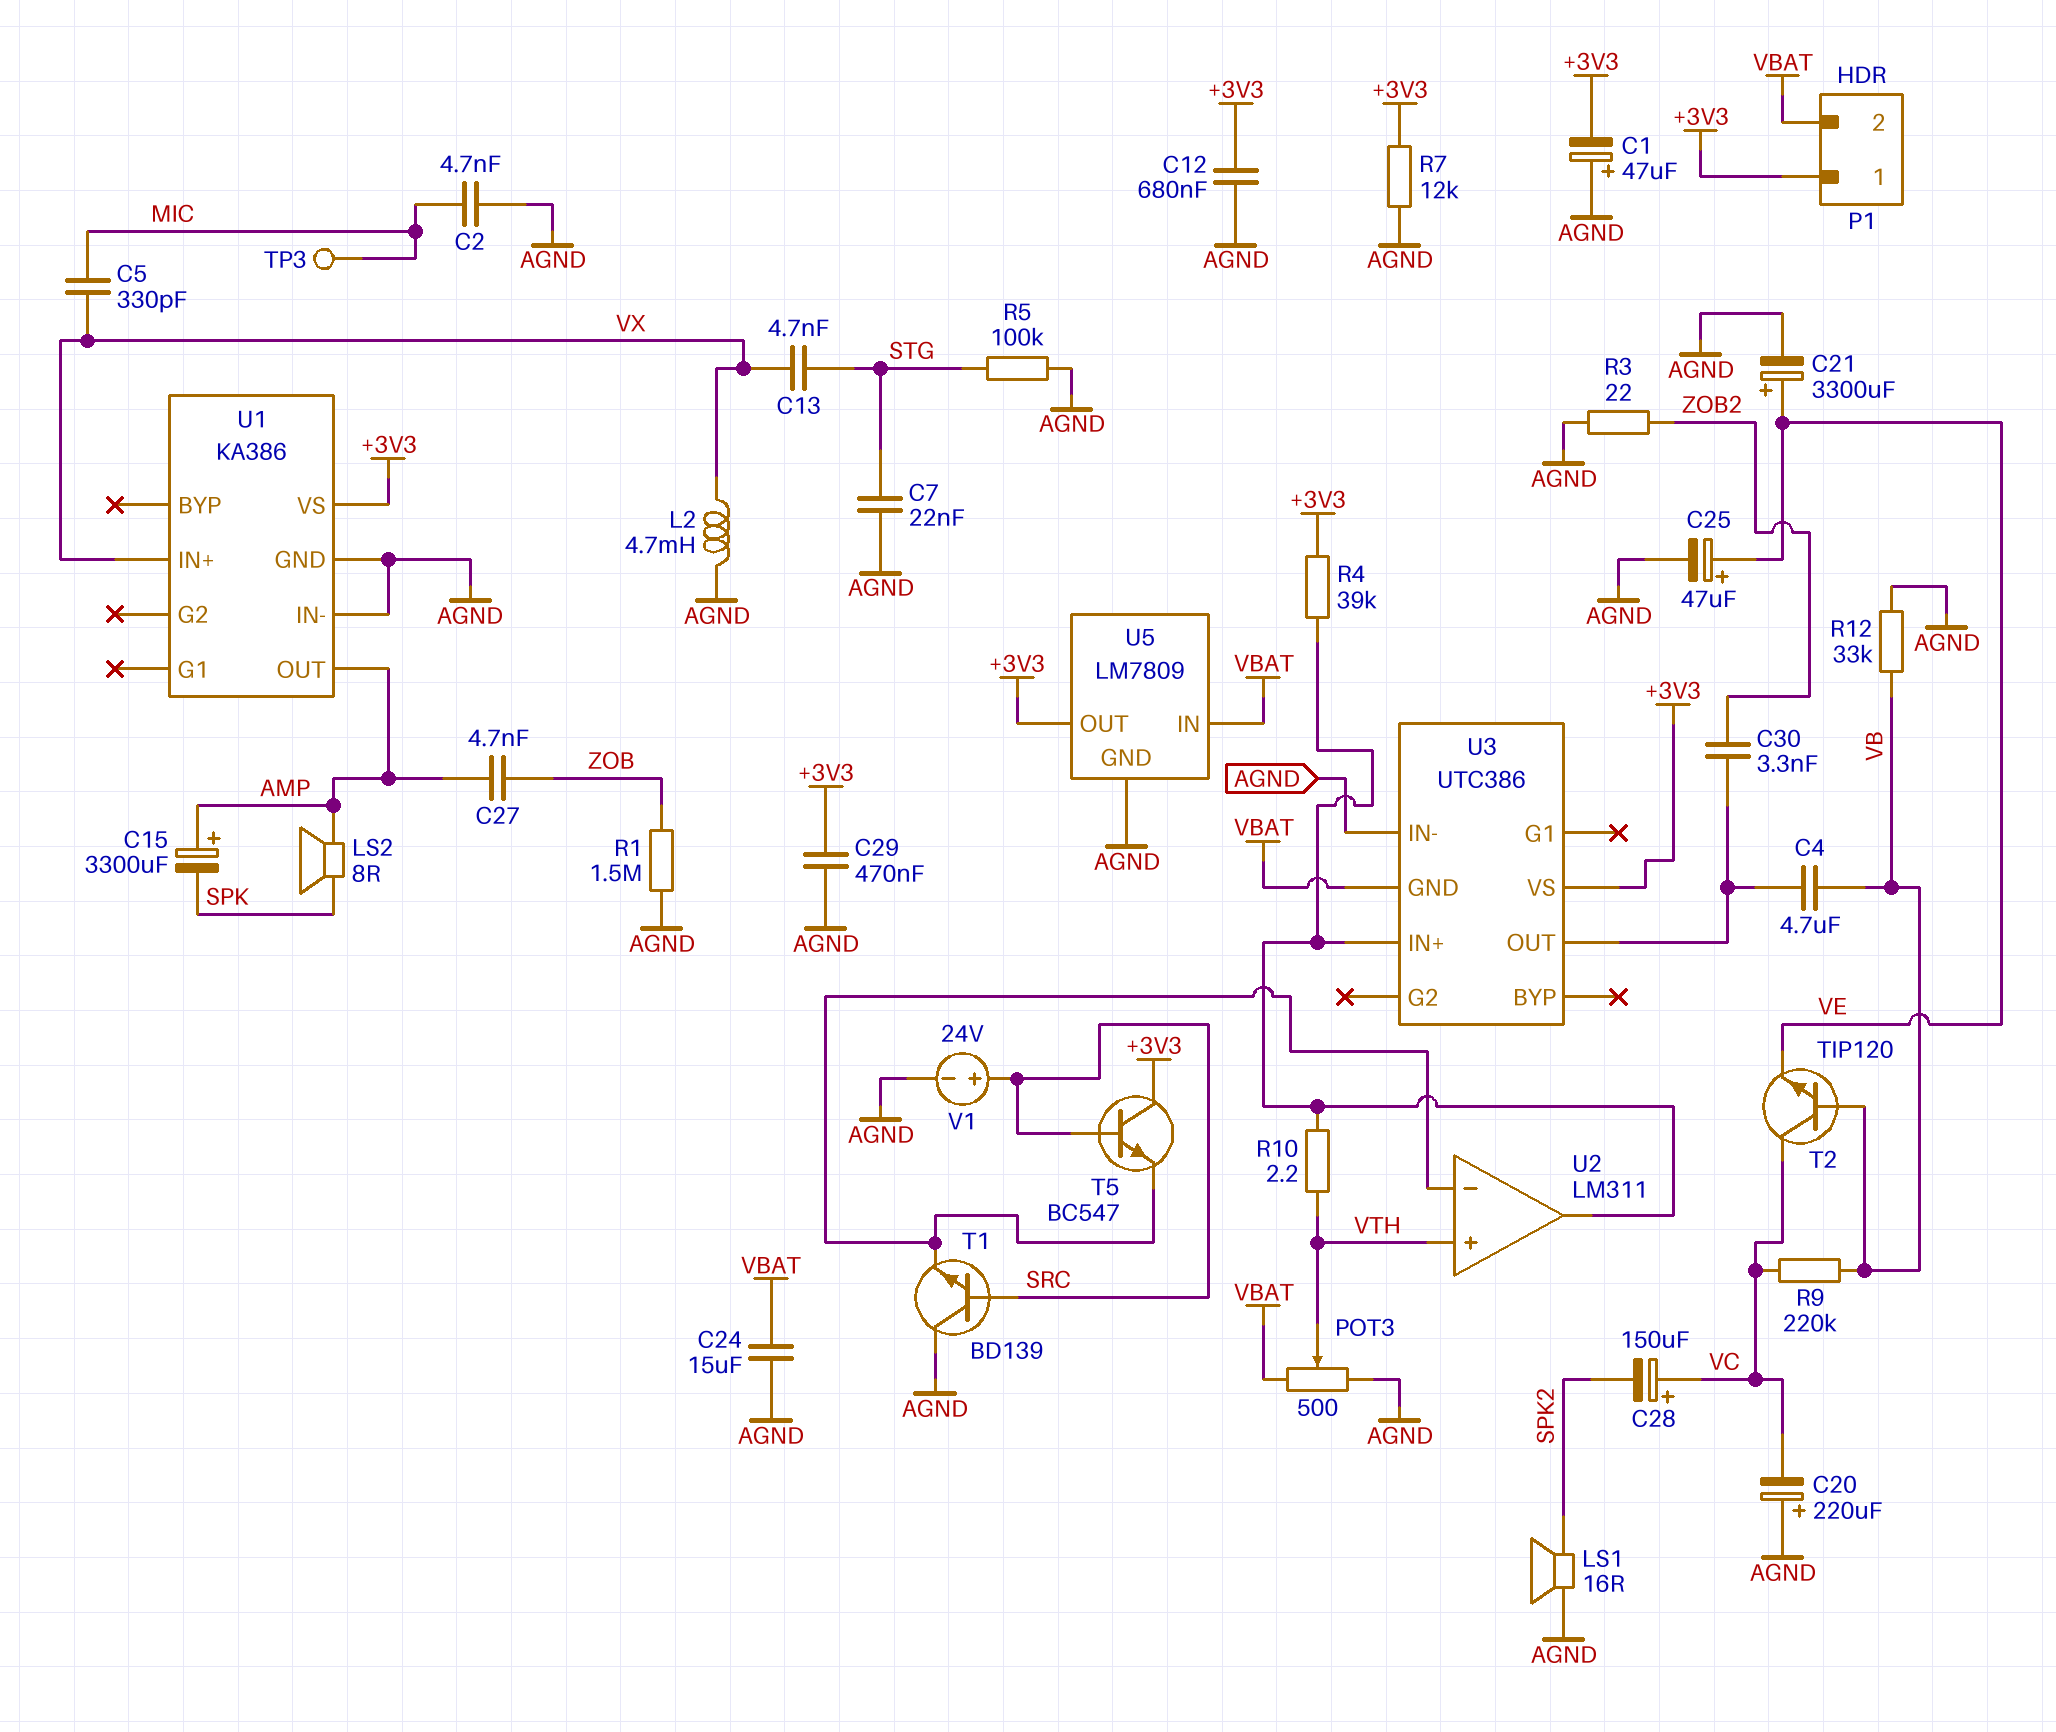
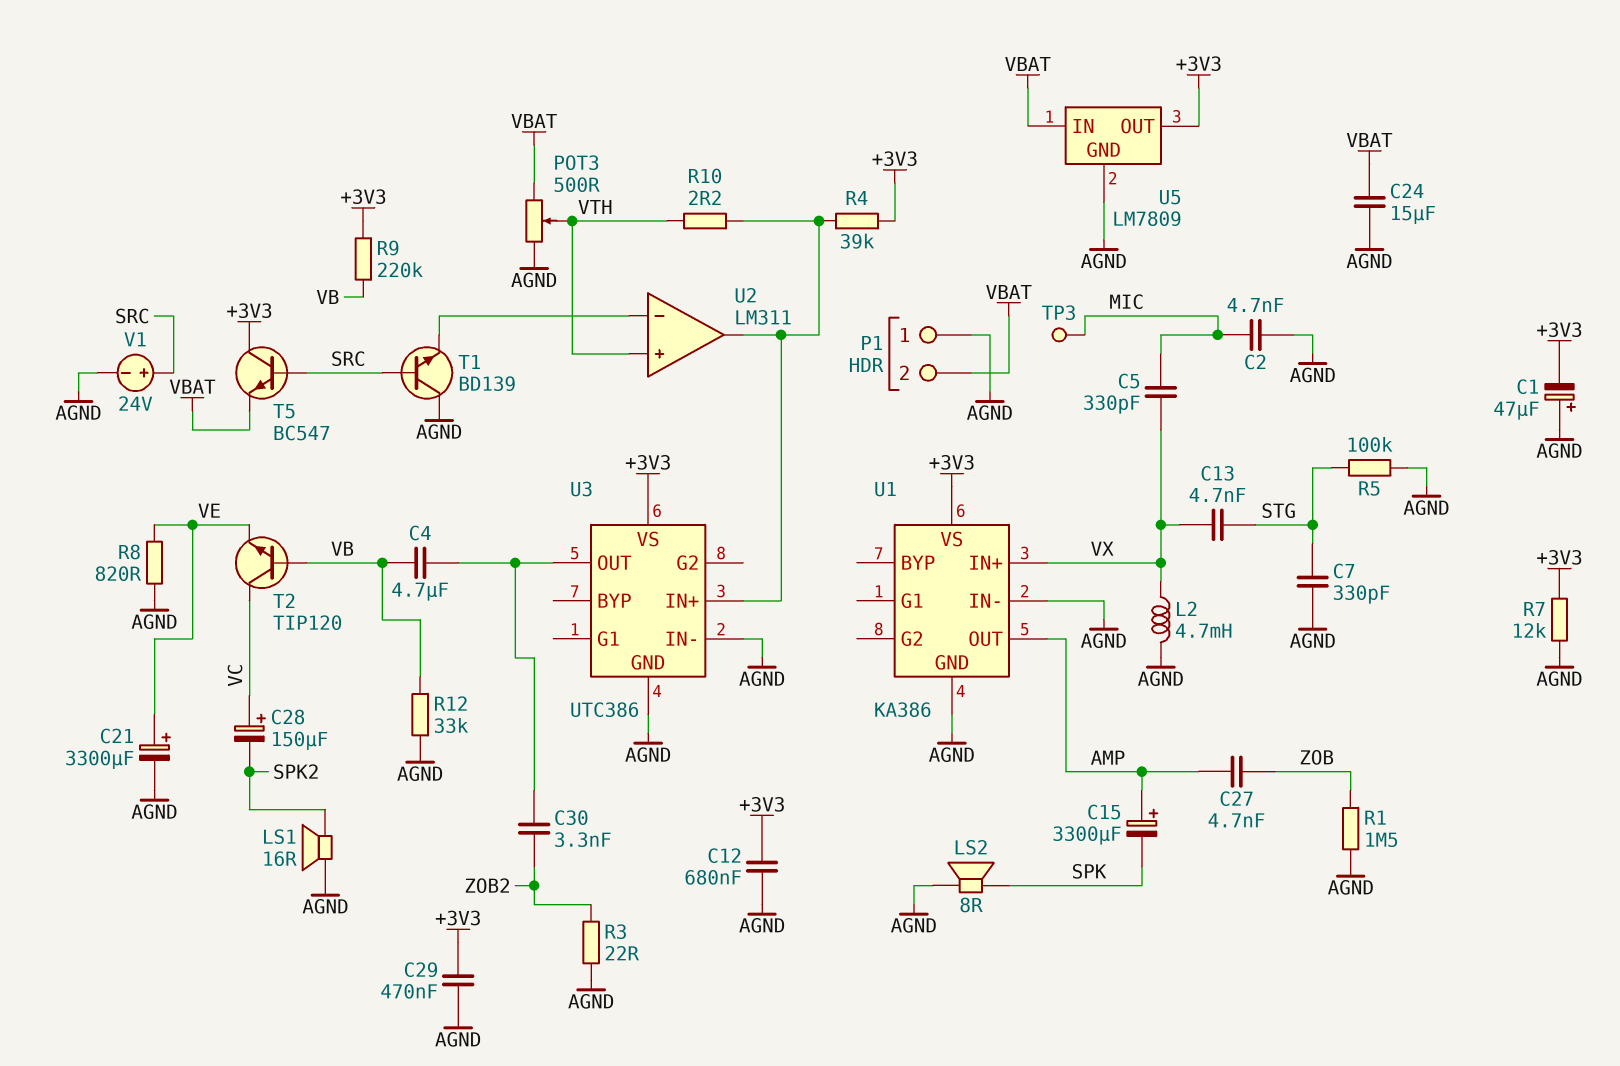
C7: 22nF (AGND, STG) -> 330pF (AGND, STG)
C20: 220uF (plus AGND, minus VC) -> none
C25: 47uF (plus VE, minus AGND) -> none
LS2: speaker 8R (AMP, SPK) -> speaker 8R (AGND, SPK)
P1 pin 1: +3V3 -> AGND
R8: none -> 820 (AGND, VE)
R9: 220k (VB, VC) -> 220k (+3V3, VB)
T5: NPN BC547 (B SRC, C +3V3, E U2/in-) -> NPN BC547 (B SRC, C +3V3, E VBAT)
U3 pin GND: VBAT -> AGND

